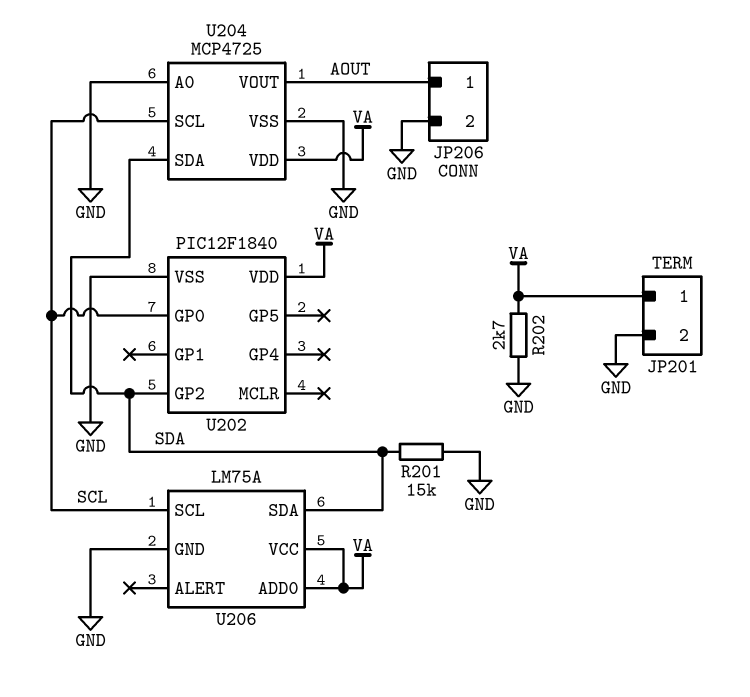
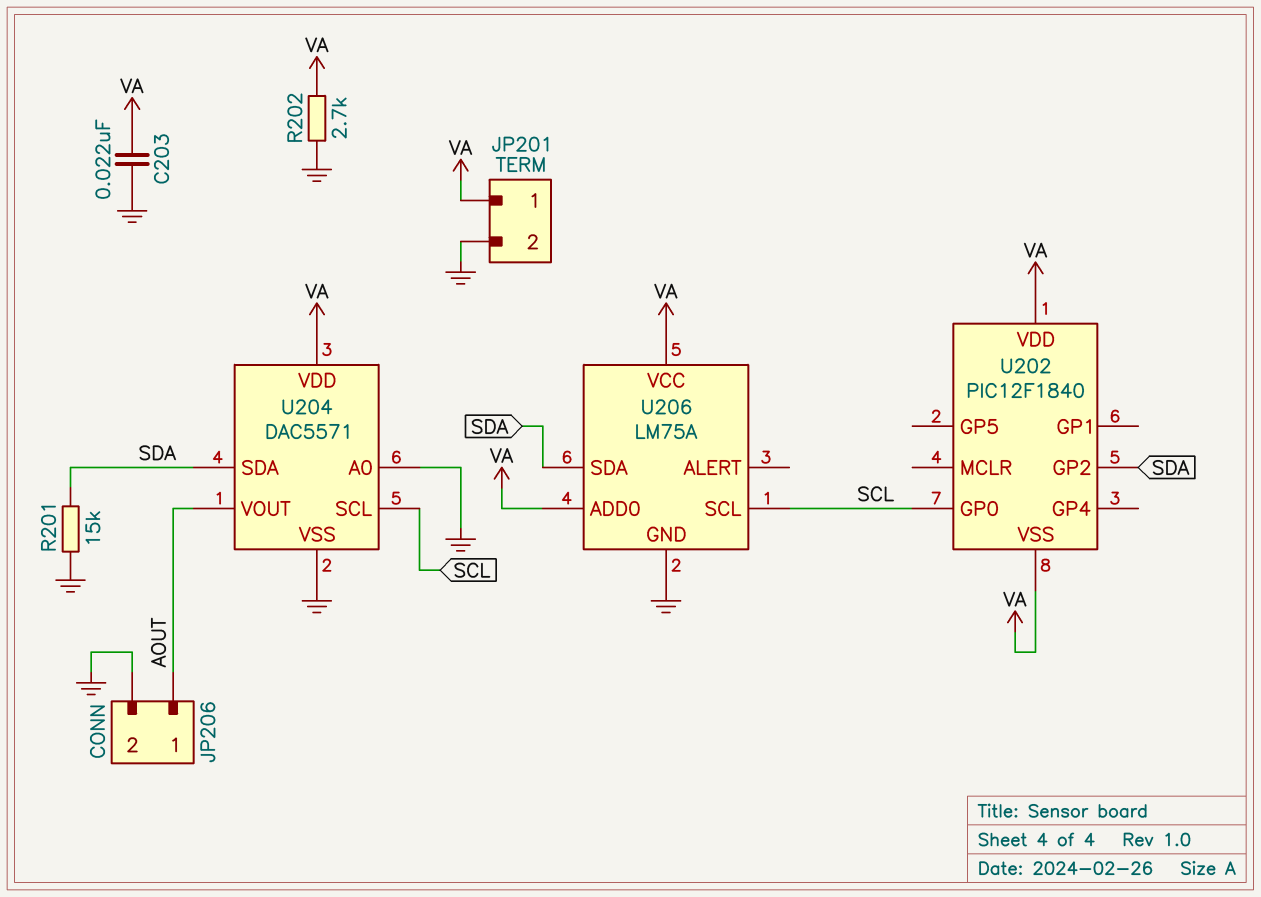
C203: none -> 22nF (GND, VA)
U202 pin VSS: GND -> VA
U204: MCP4725 -> DAC5571

